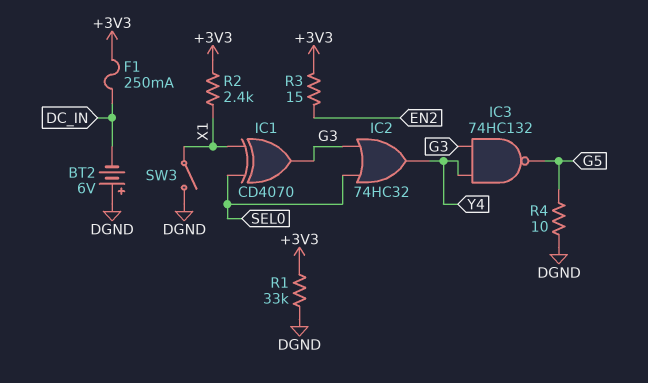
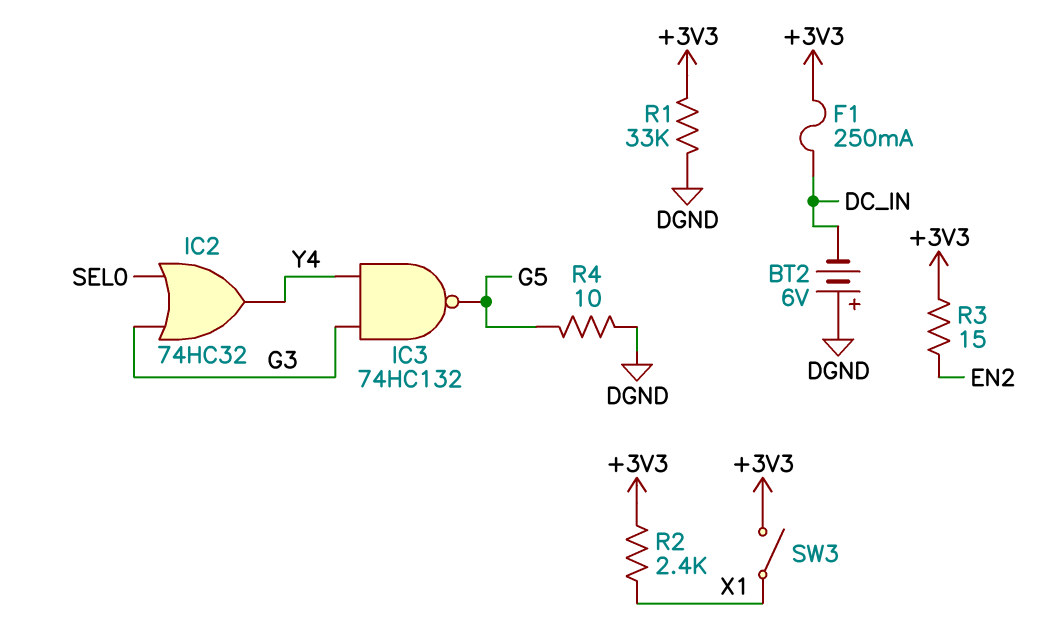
IC1: XOR CD4070 (in SEL0, in X1, out G3) -> none
SW3: switch (DGND, X1) -> switch (+3V3, X1)

